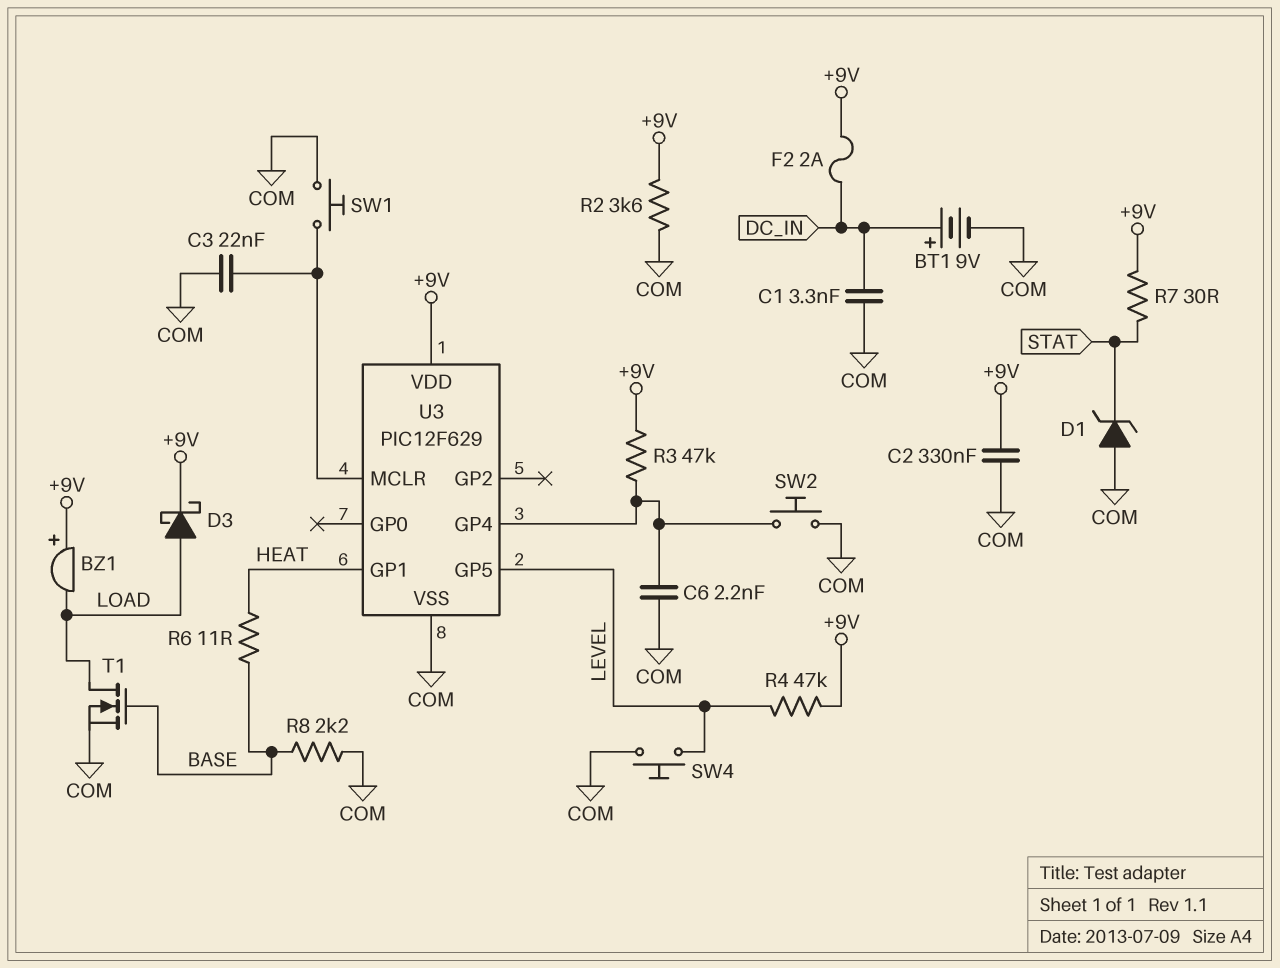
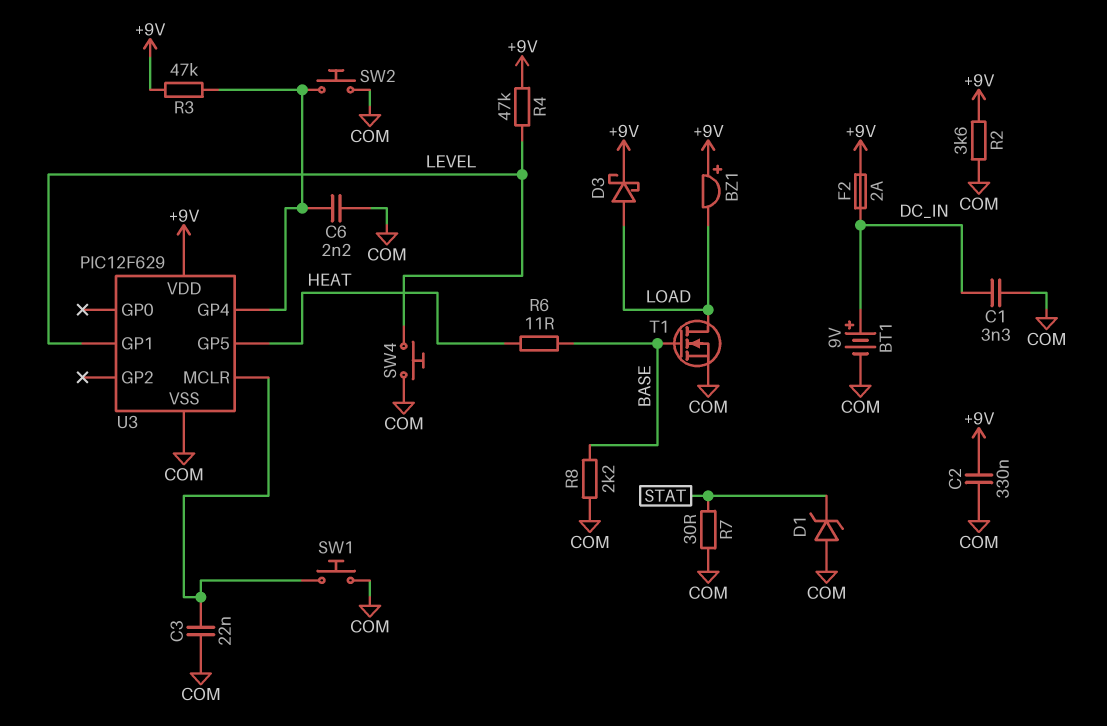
R7: 30 (+9V, STAT) -> 30 (COM, STAT)
U3 pin GP1: HEAT -> LEVEL
U3 pin GP5: LEVEL -> HEAT

